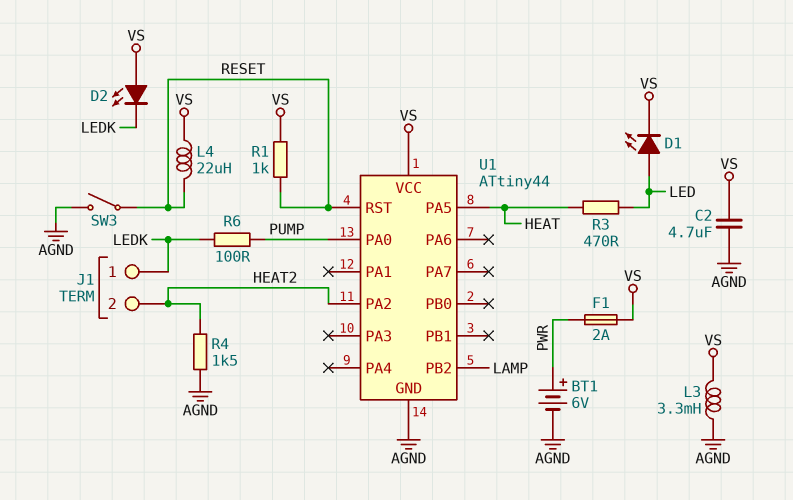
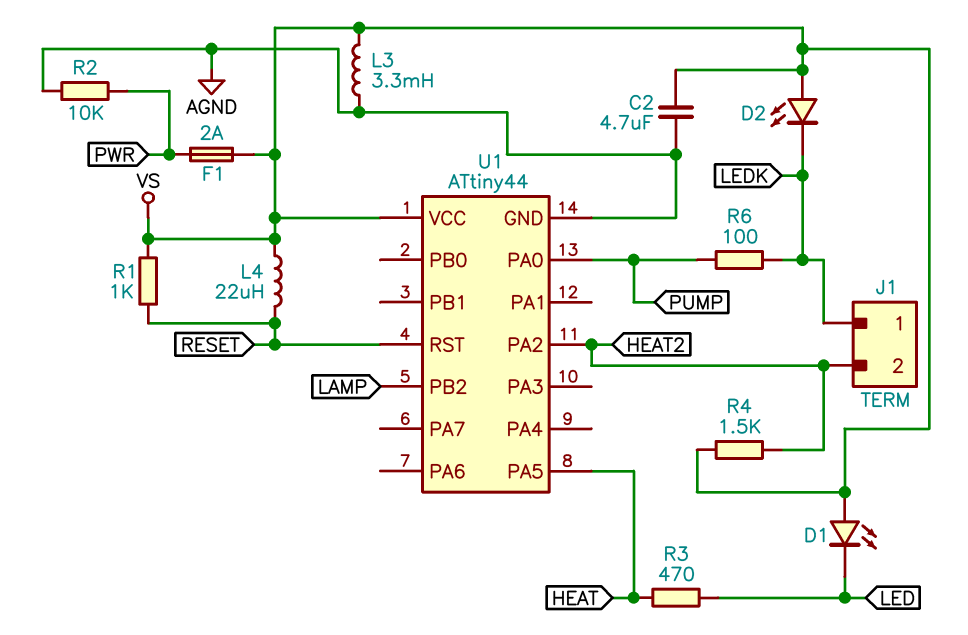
BT1: 6V (plus PWR, minus AGND) -> none
D1: LED (A LED, K VS) -> LED (A VS, K LED)
R2: none -> 10k (AGND, PWR)
R4: 1.5k (AGND, HEAT2) -> 1.5k (HEAT2, VS)
SW3: switch (AGND, RESET) -> none

